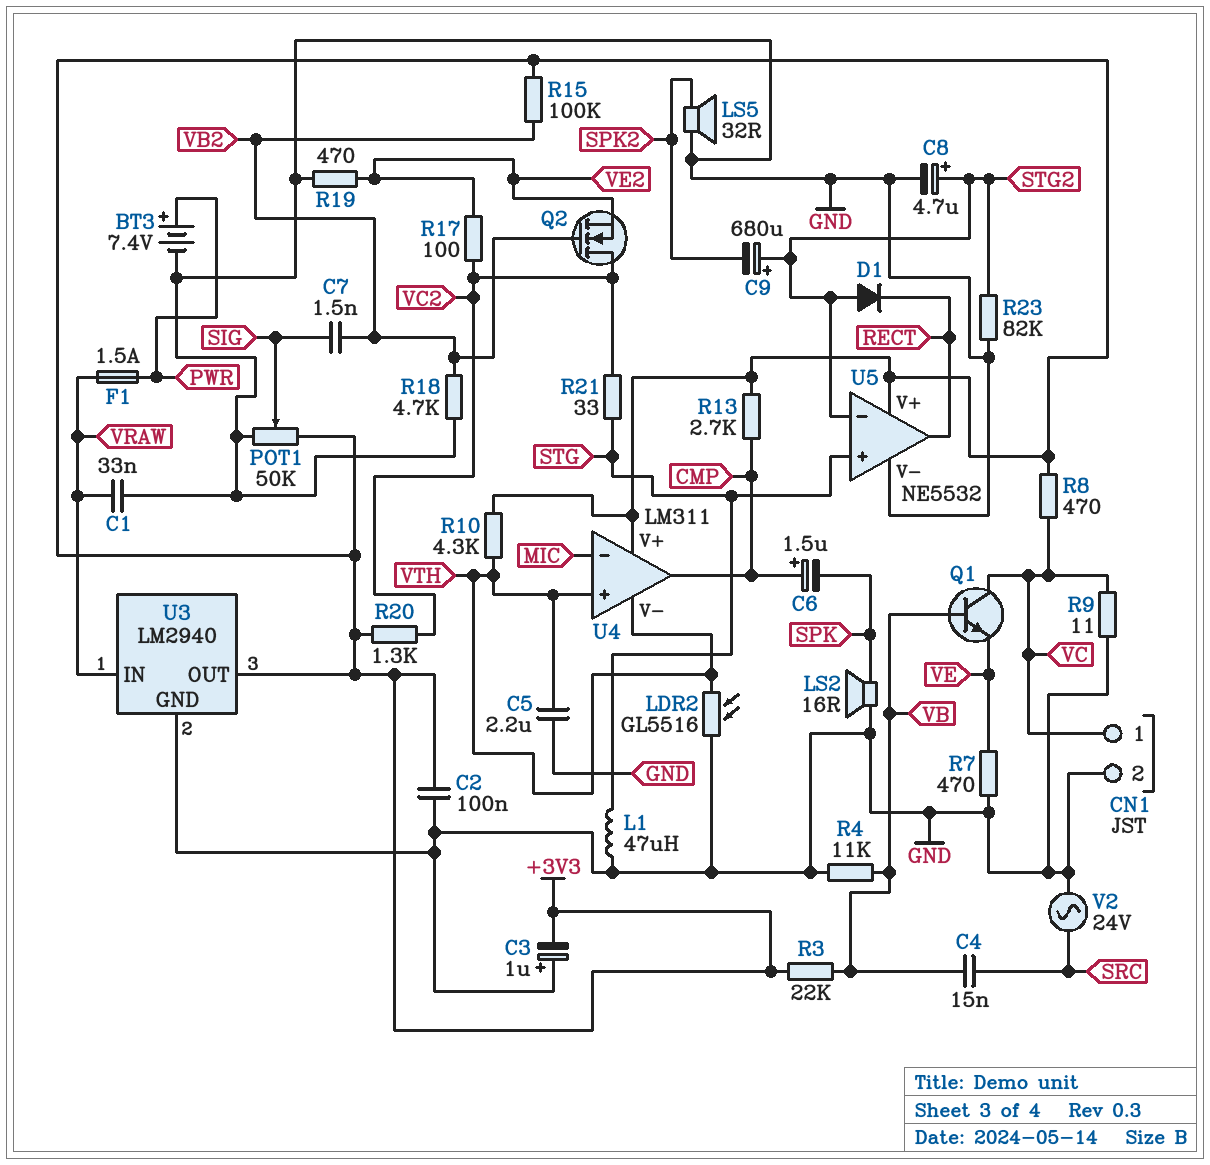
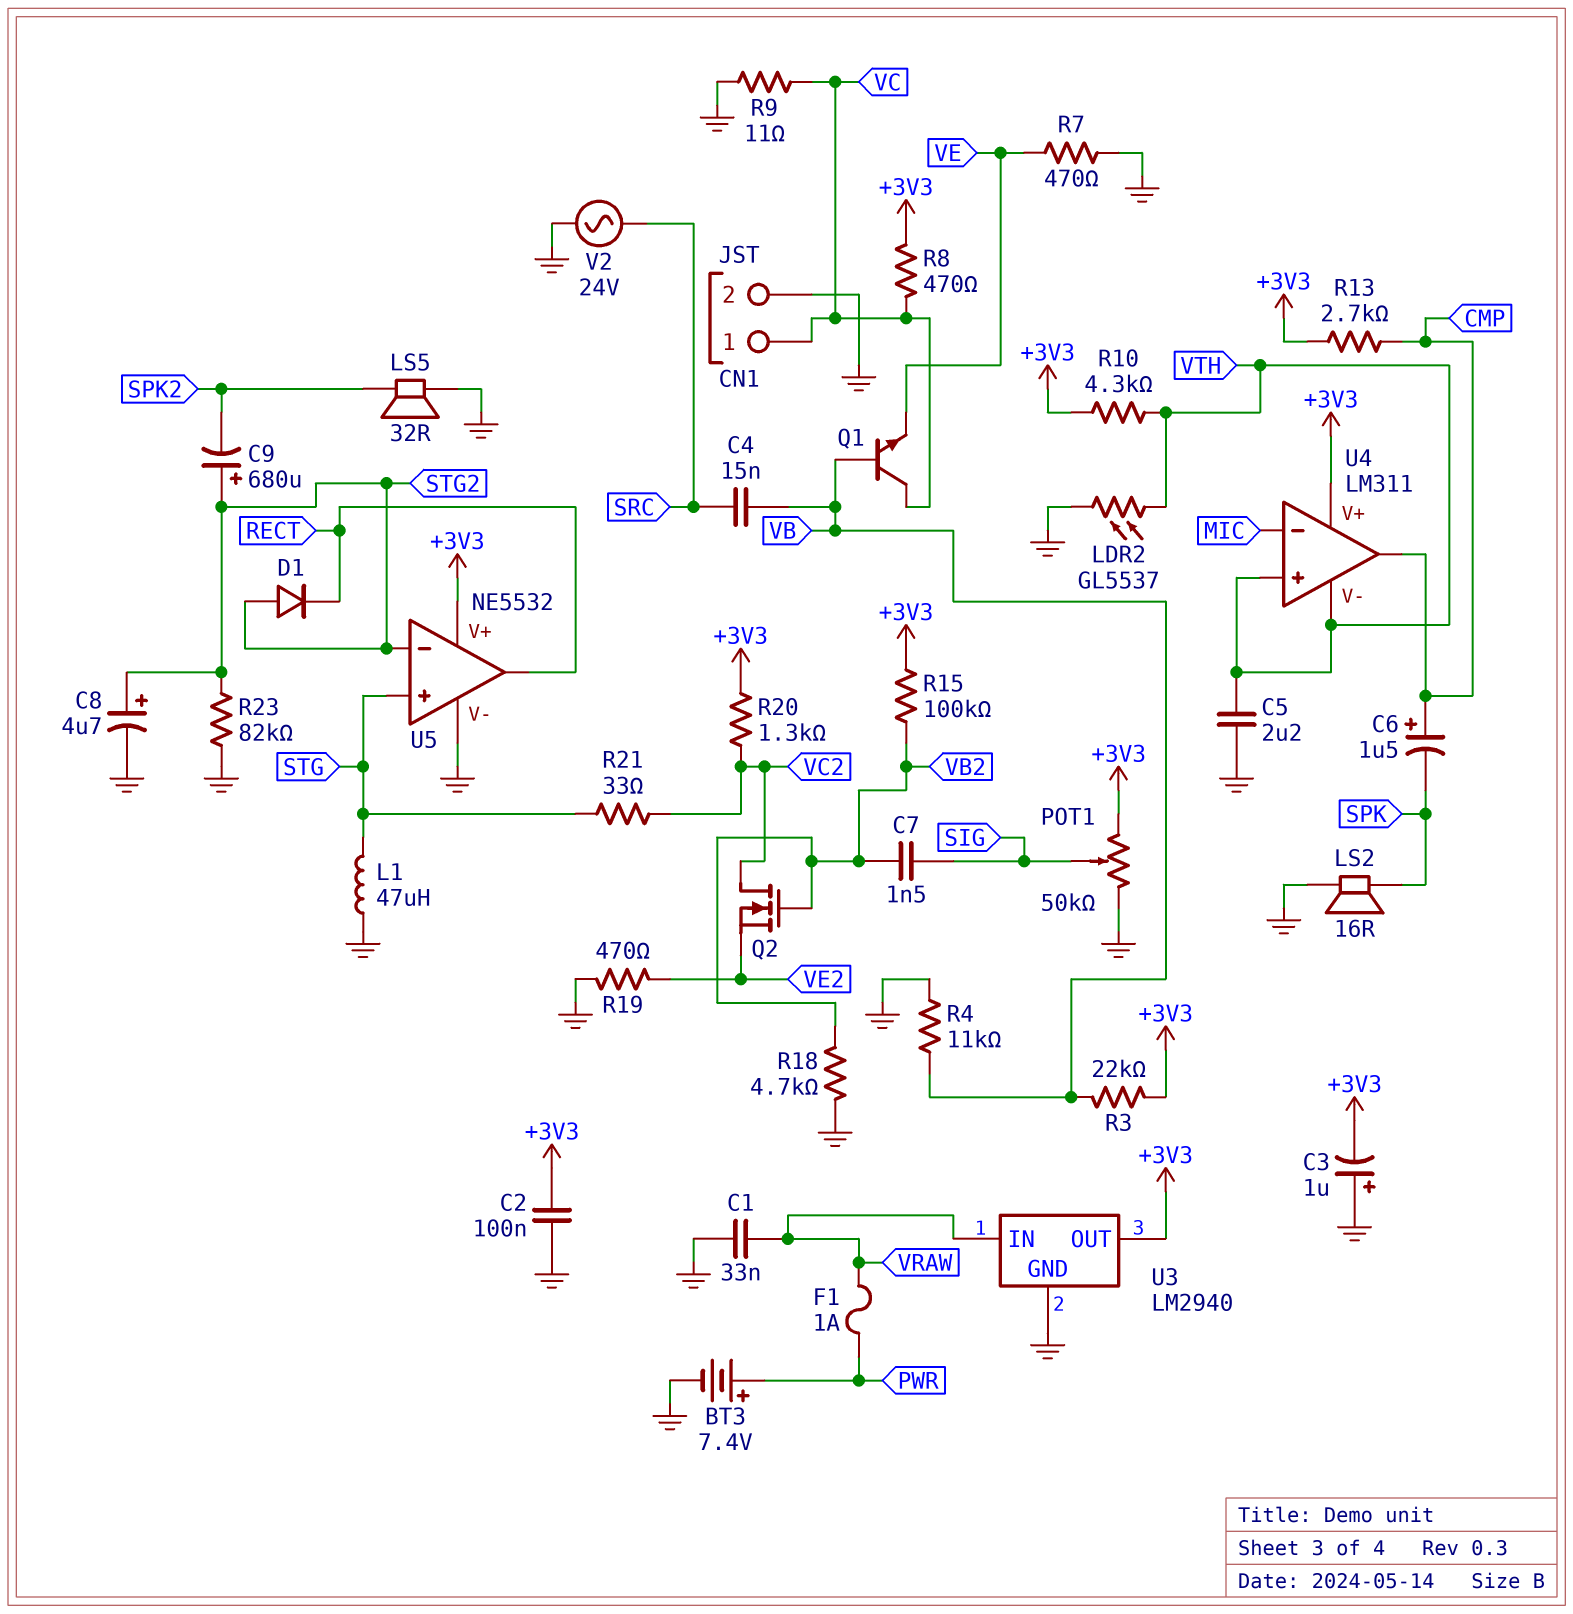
F1: 1.5A (PWR, VRAW) -> 1A (PWR, VRAW)
LDR2: GL5516 (GND, VTH) -> GL5537 (GND, VTH)
R17: 100 (VC2, VE2) -> none

